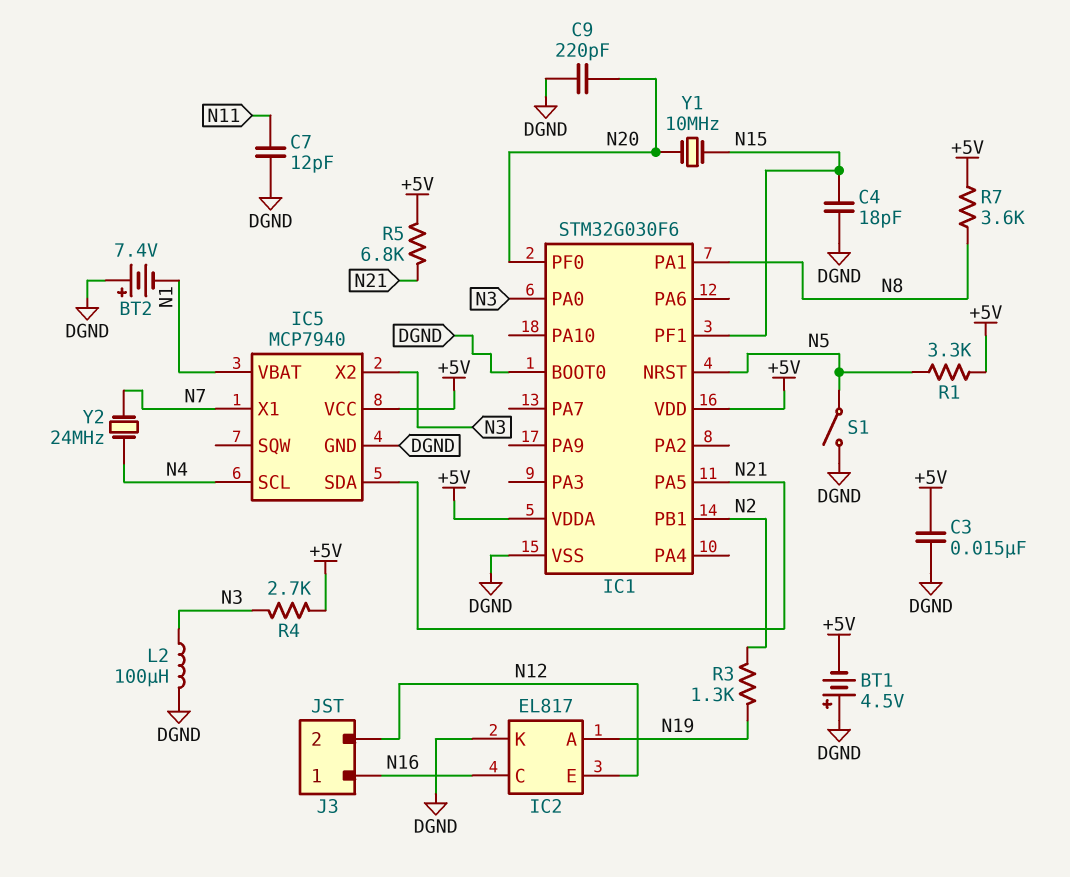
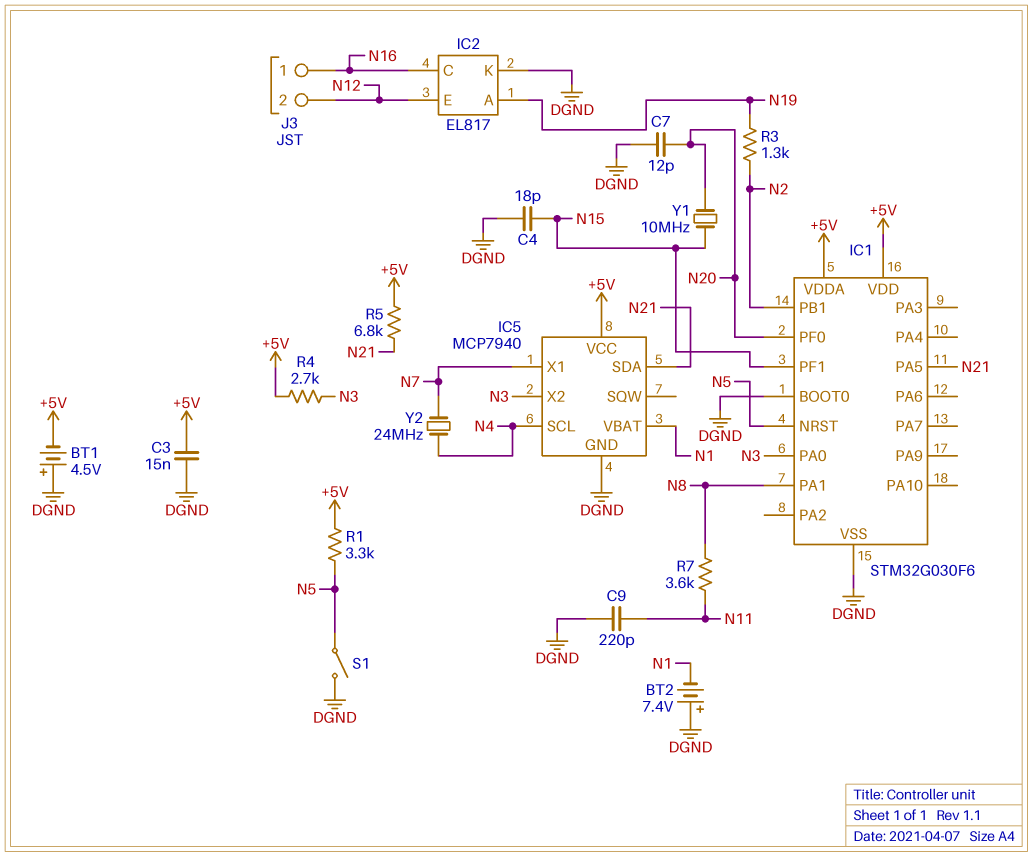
C7: 12pF (DGND, N11) -> 12pF (DGND, N20)
C9: 220pF (DGND, N20) -> 220pF (DGND, N11)
L2: 100uH (DGND, N3) -> none
R7: 3.6k (+5V, N8) -> 3.6k (N8, N11)

